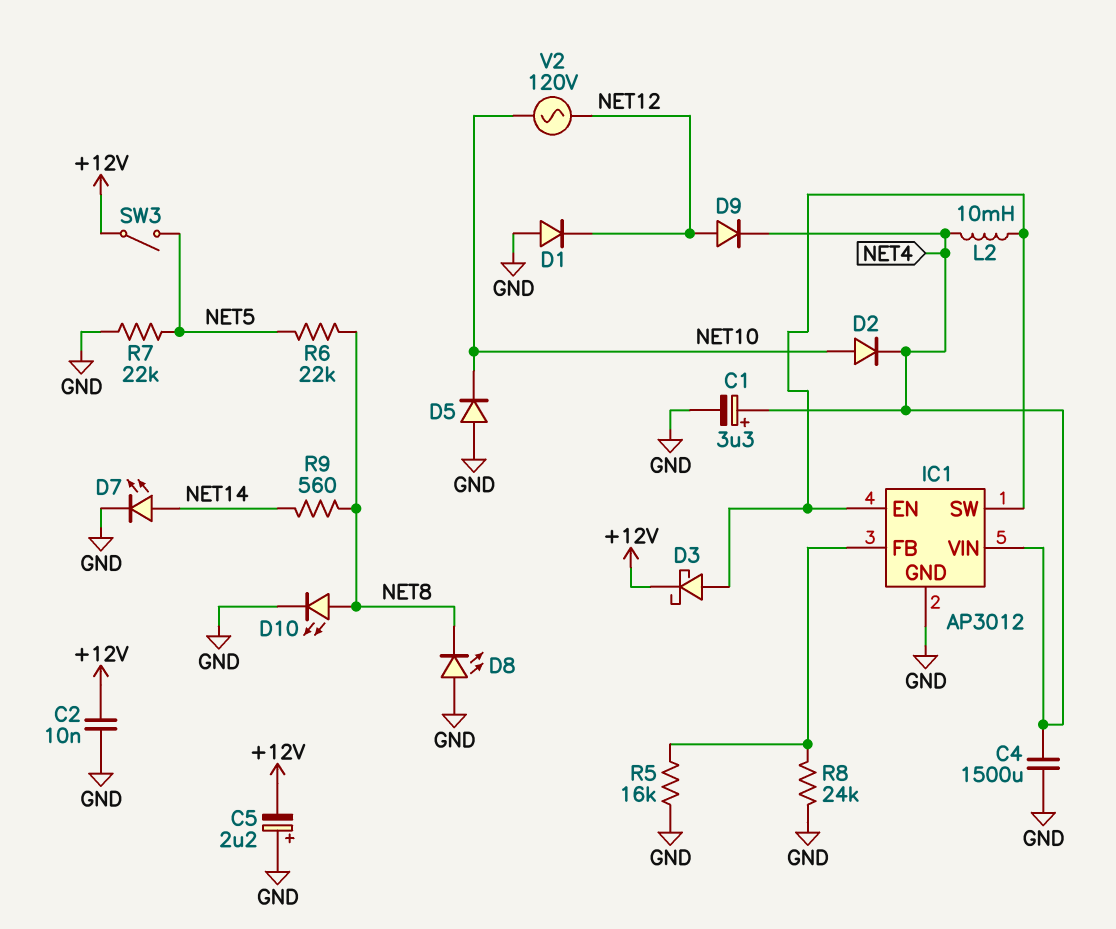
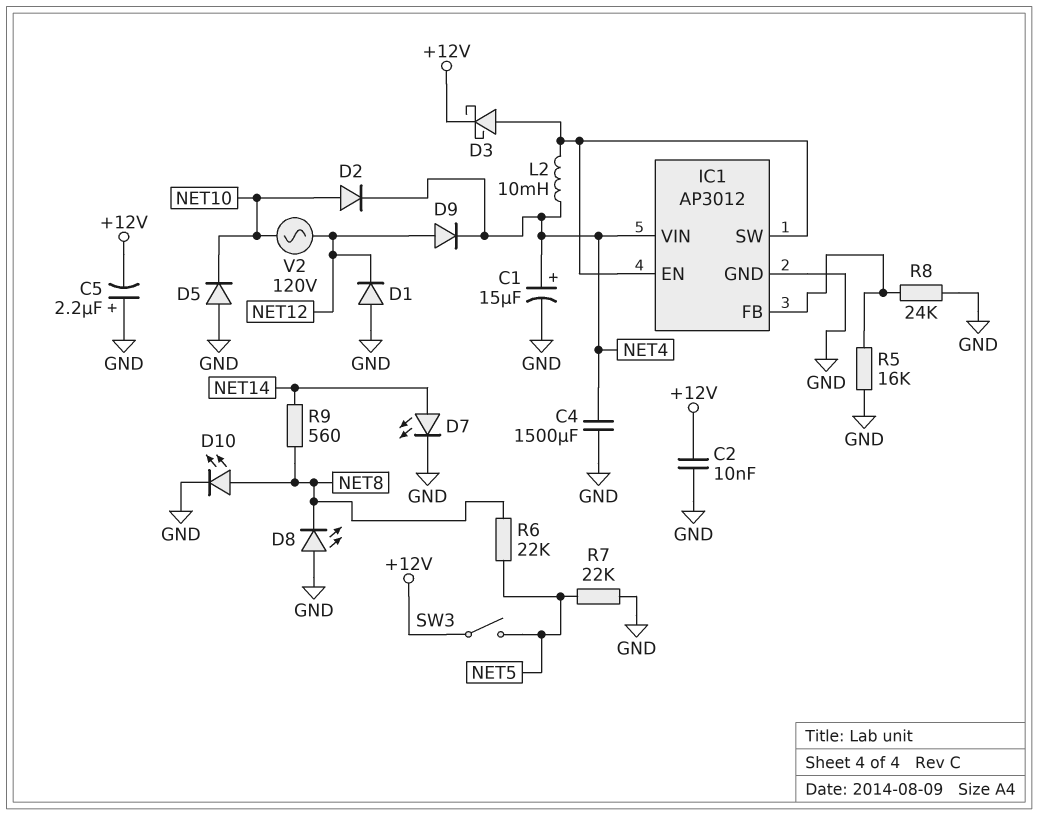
C1: 3.3uF (plus NET4, minus GND) -> 15uF (plus NET4, minus GND)

